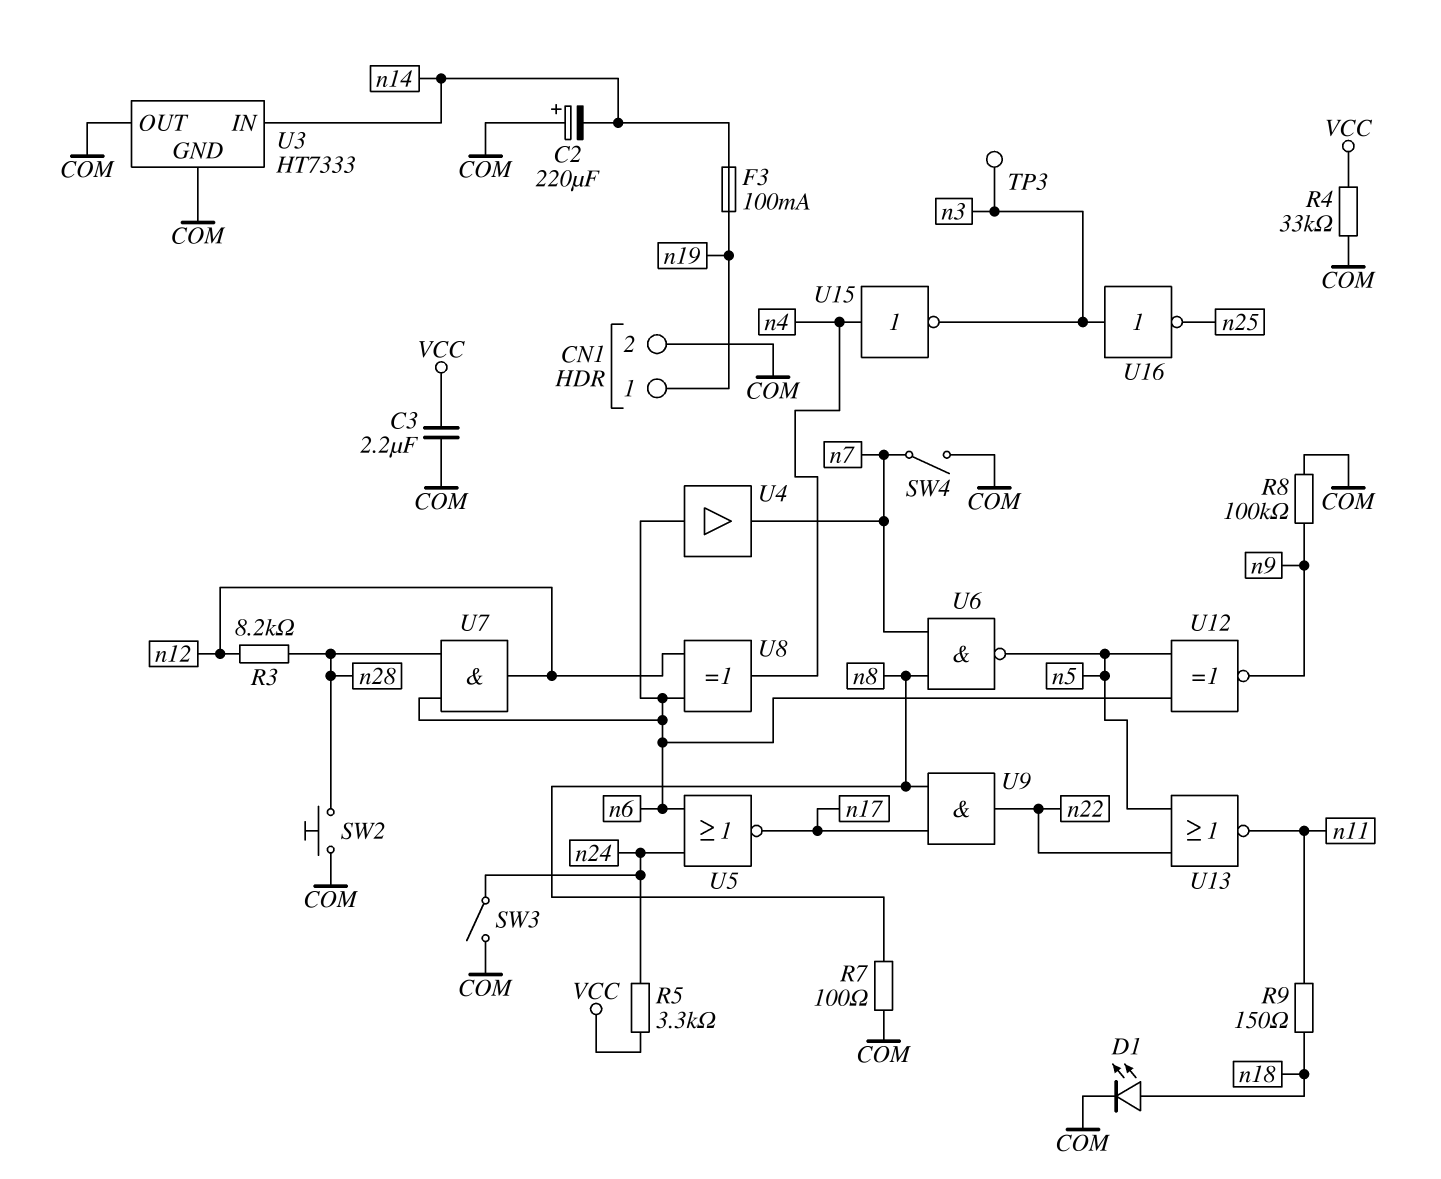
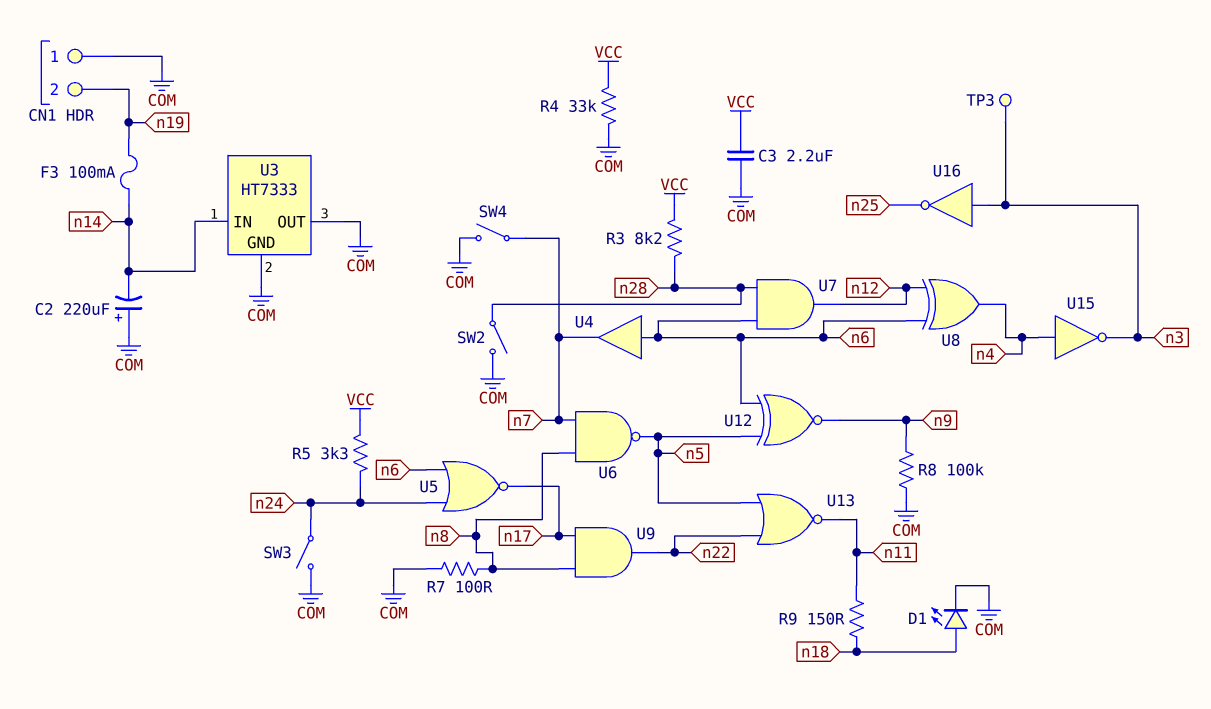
CN1 pin 1: n19 -> COM
CN1 pin 2: COM -> n19
R3: 8.2k (n12, n28) -> 8.2k (VCC, n28)
SW2: button (COM, n28) -> switch (COM, n28)

